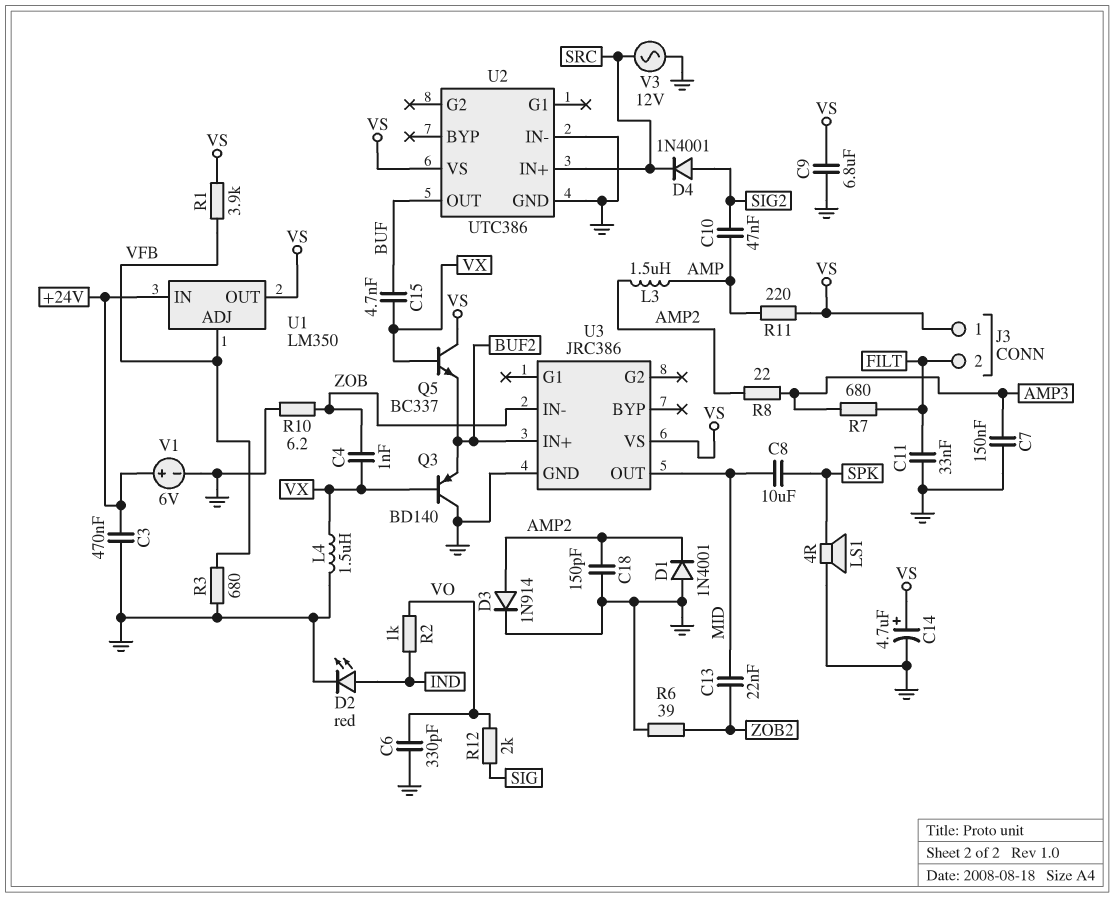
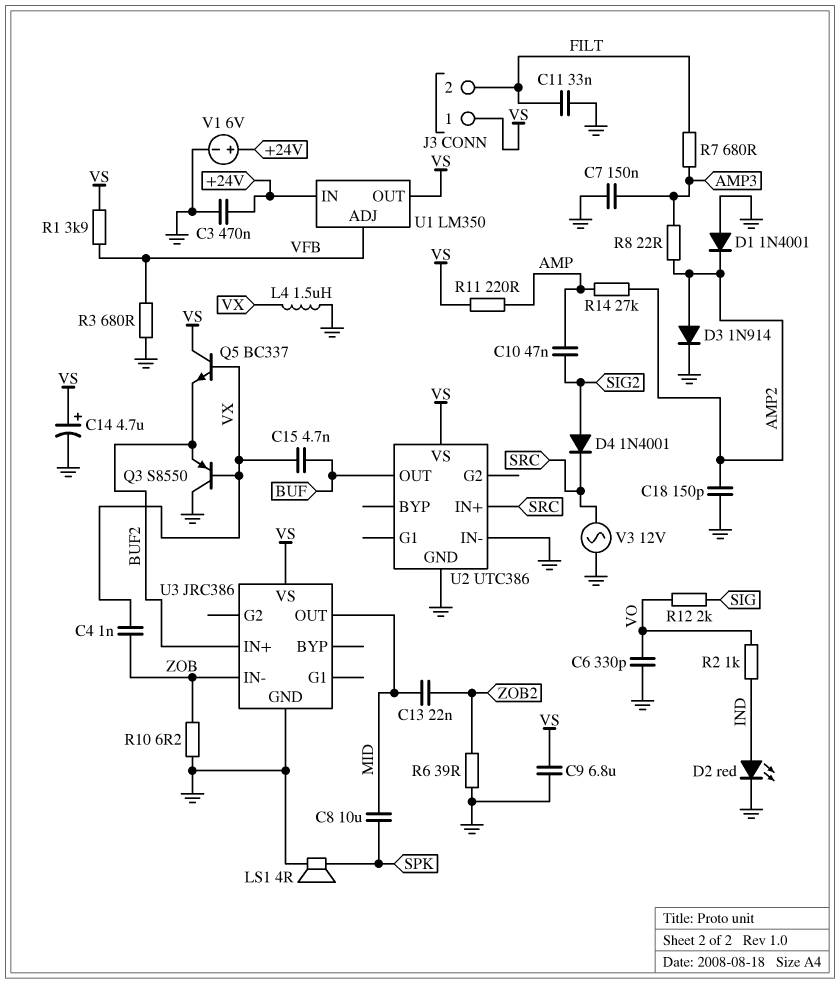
L3: 1.5uH (AMP, AMP2) -> none
Q3: PNP BD140 (B VX, C GND, E BUF2) -> PNP S8550 (B VX, C GND, E BUF2)
R14: none -> 27k (AMP, AMP2)

